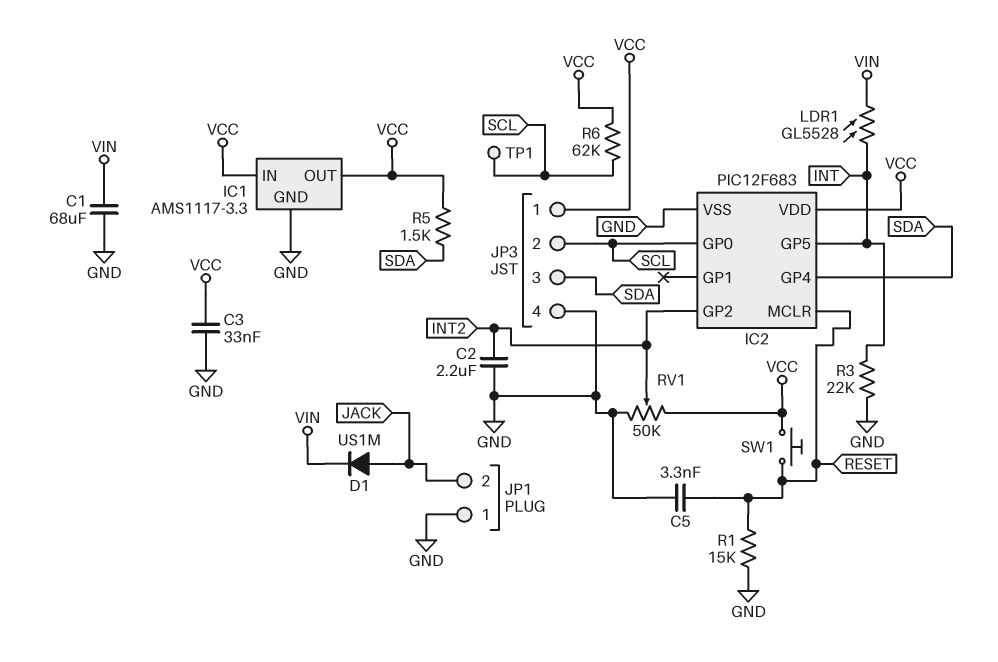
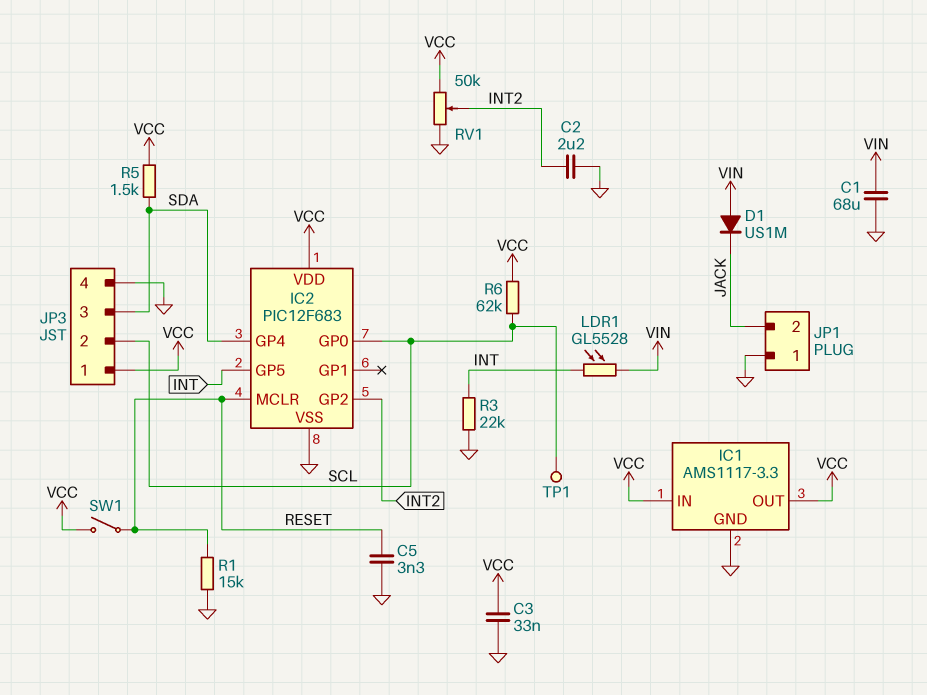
D1: diode US1M (A JACK, K VIN) -> diode US1M (A VIN, K JACK)
SW1: button (RESET, VCC) -> switch (RESET, VCC)

